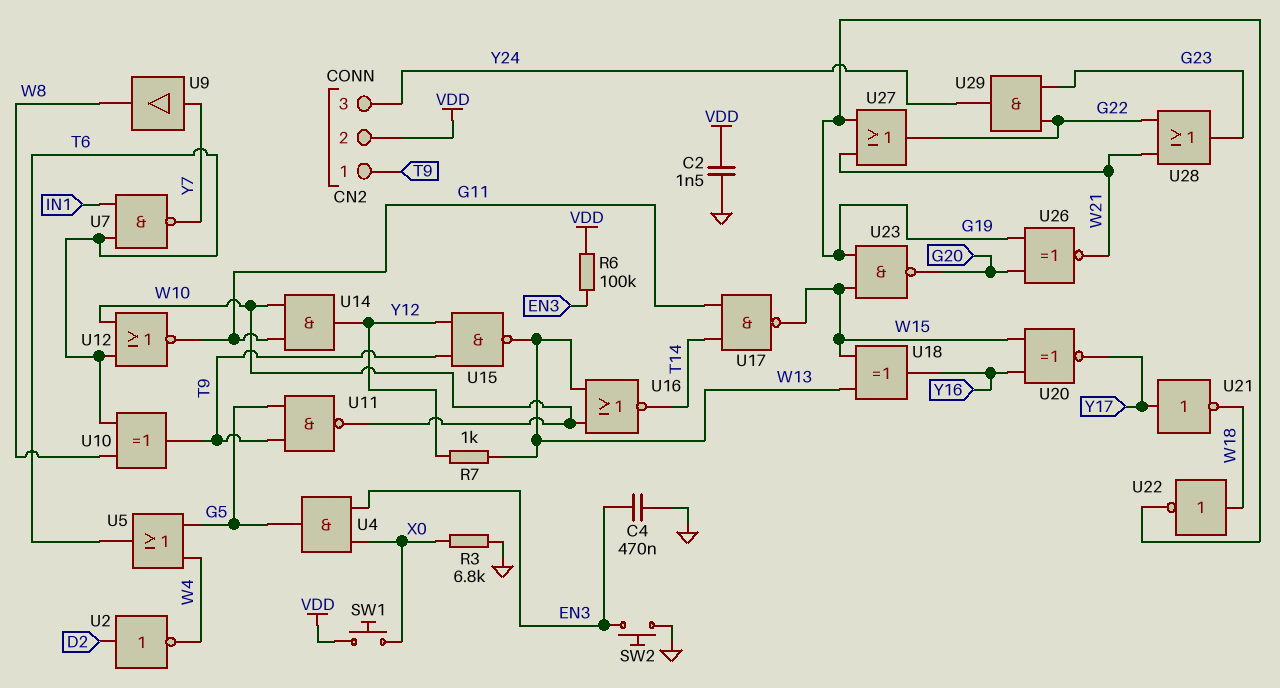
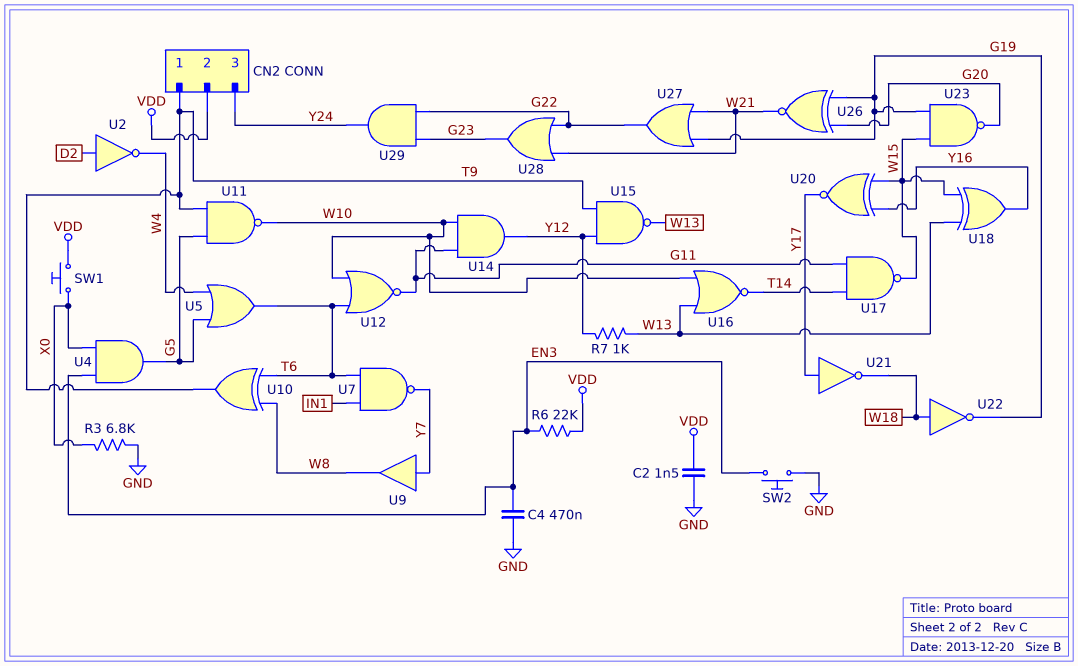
R6: 100k (EN3, VDD) -> 22k (EN3, VDD)

